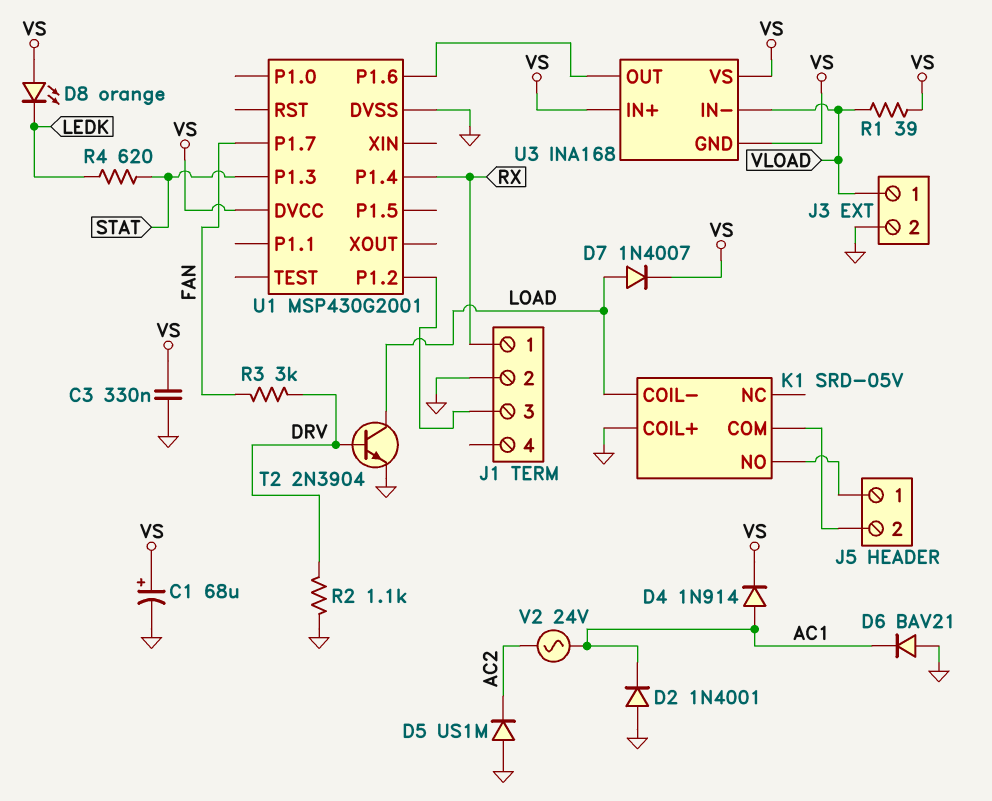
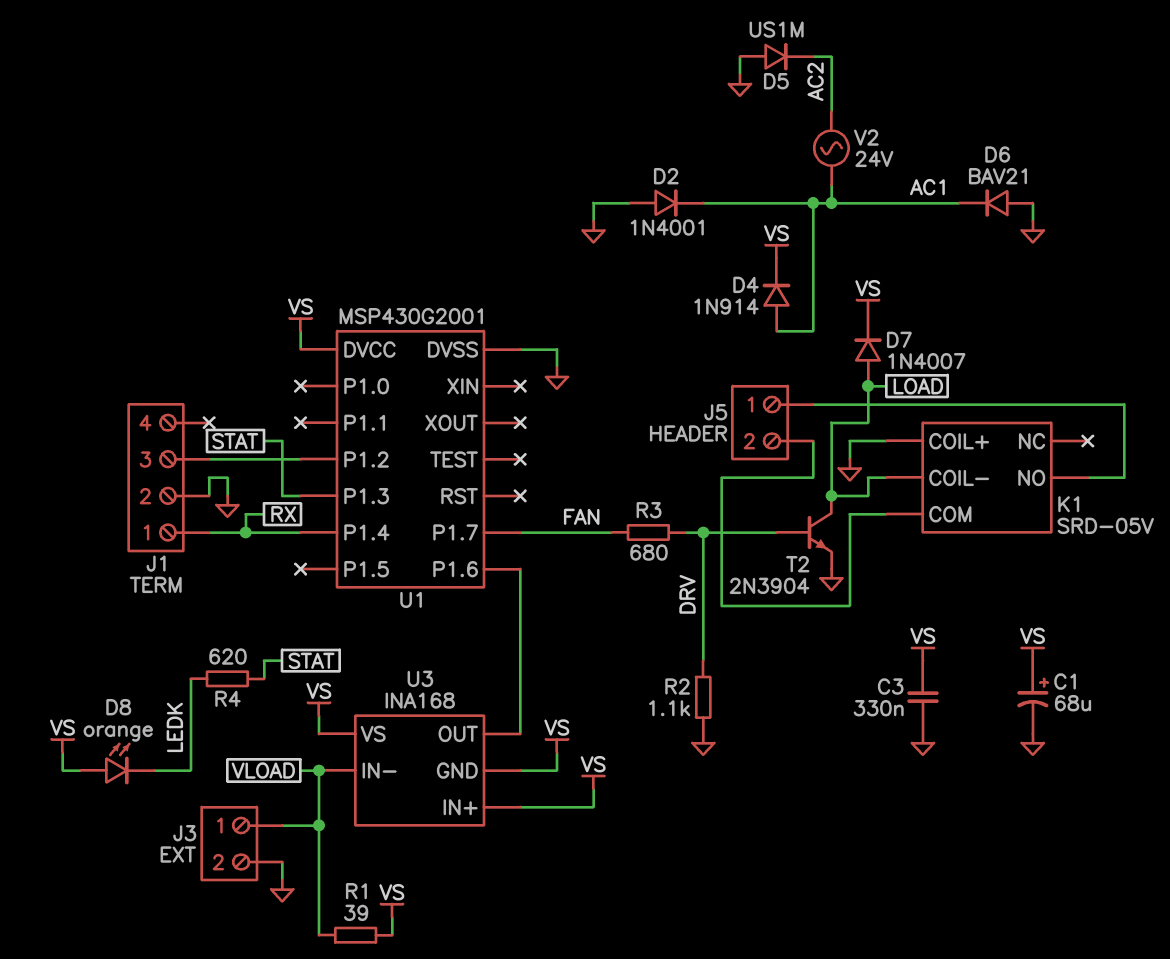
R3: 3k (DRV, FAN) -> 680 (DRV, FAN)

